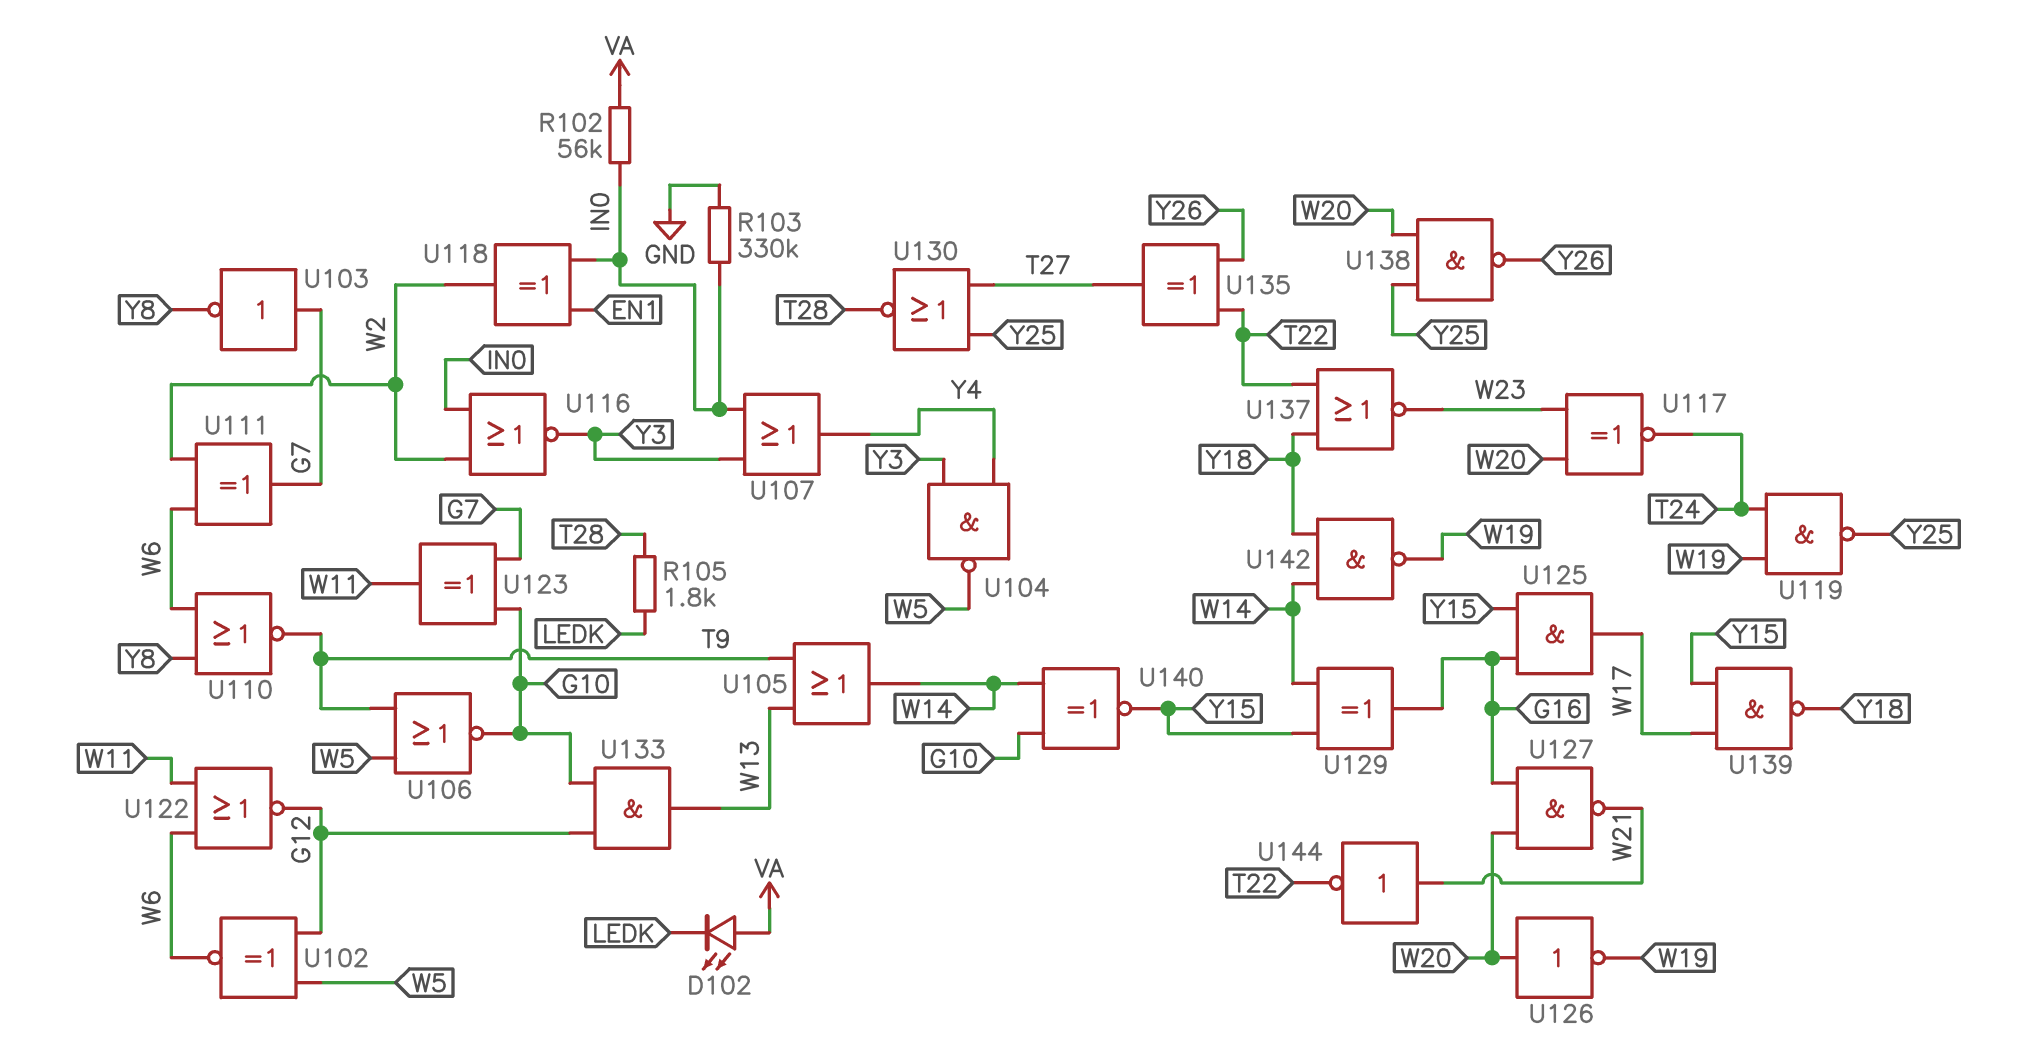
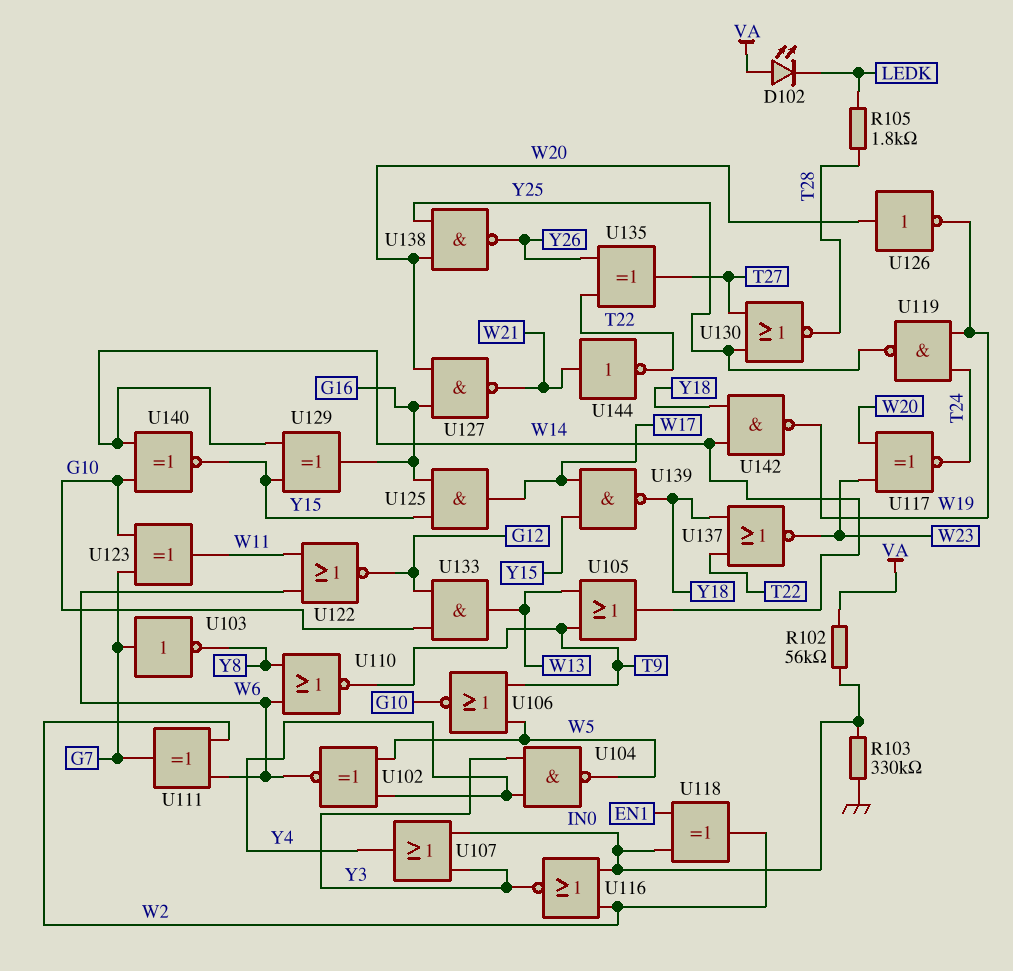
U102: XNOR (in G12, in W5, out W6) -> XNOR (in W5, in Y4, out W6)

